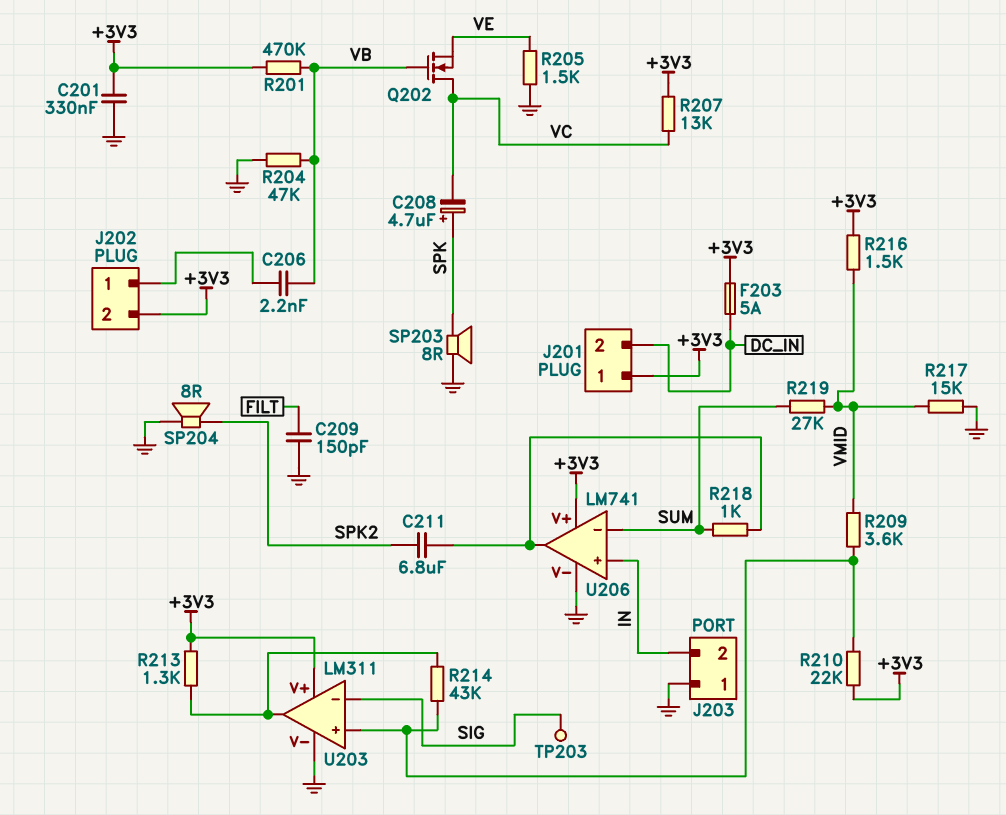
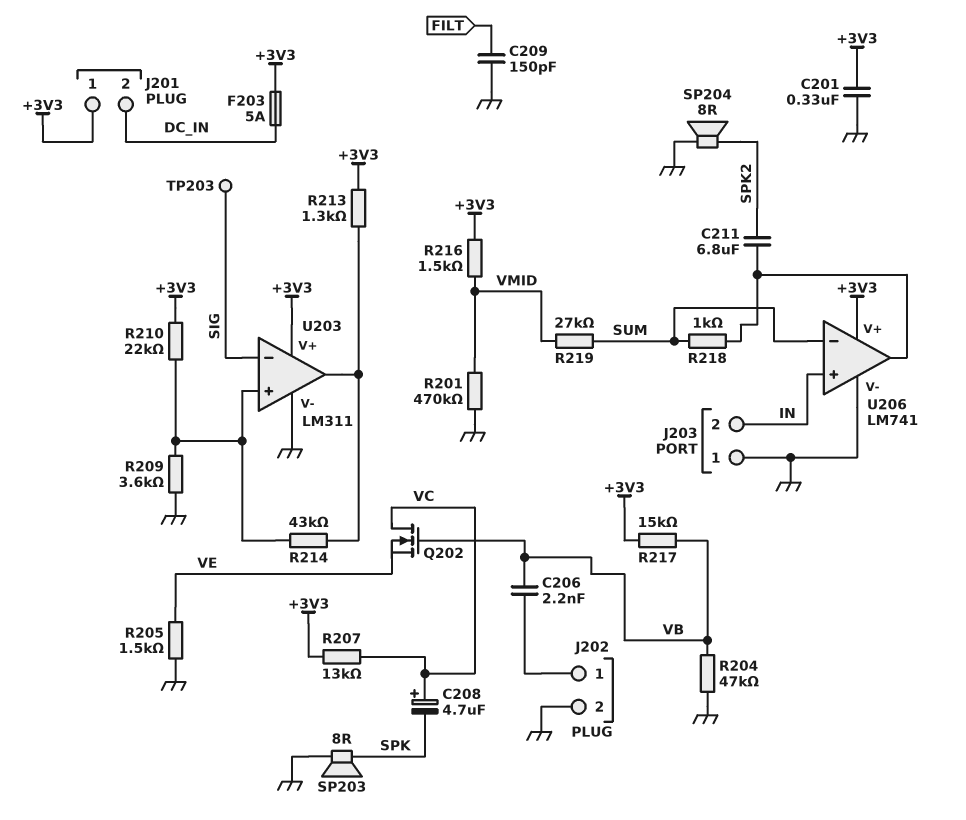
C208: 4.7uF (plus SPK, minus VC) -> 4.7uF (plus VC, minus SPK)
J202 pin 2: +3V3 -> GND
R201: 470k (+3V3, VB) -> 470k (GND, VMID)
R209: 3.6k (U203/in+, VMID) -> 3.6k (GND, U203/in+)
R217: 15k (GND, VMID) -> 15k (+3V3, VB)

